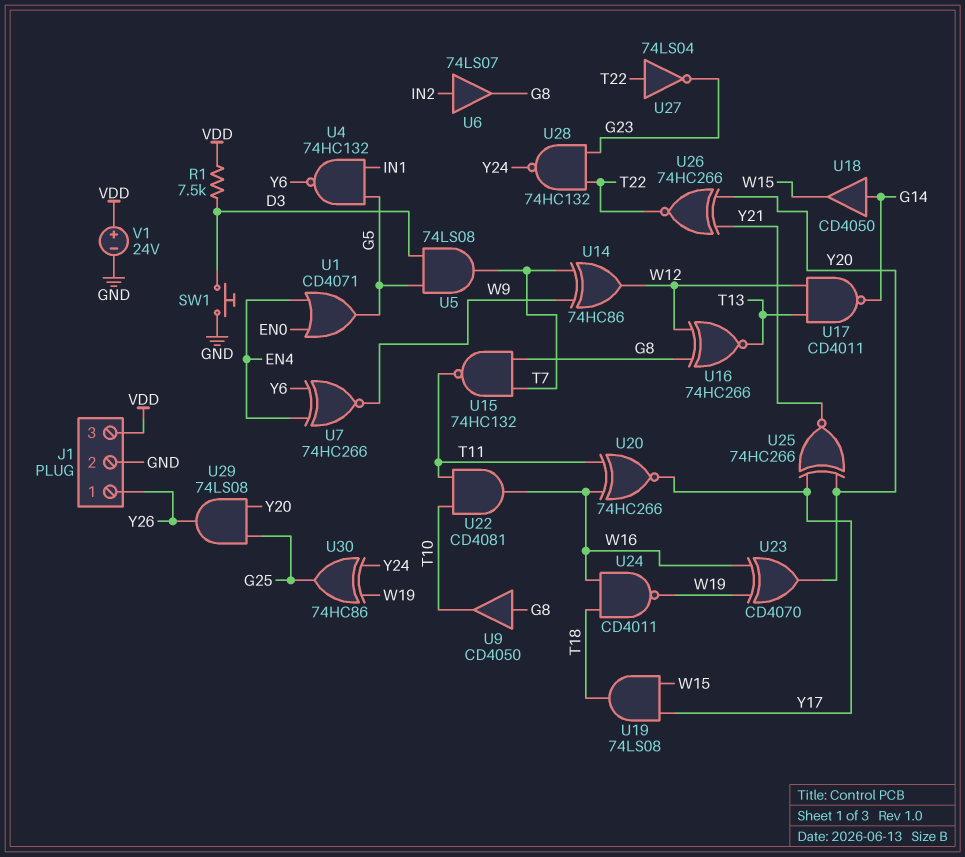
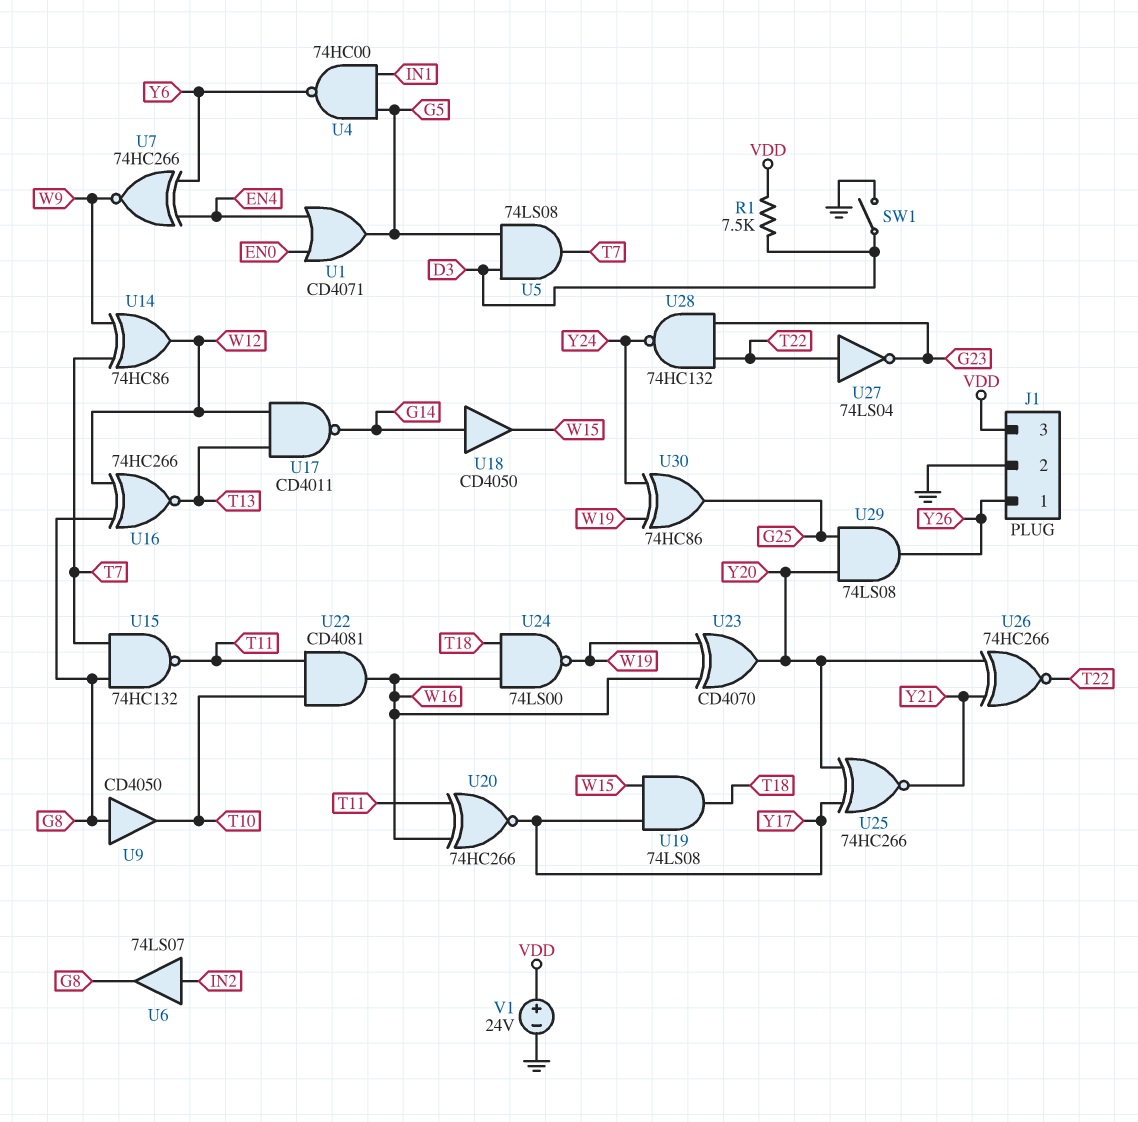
SW1: button (D3, GND) -> switch (D3, GND)
U4: NAND 74HC132 (in G5, in IN1, out Y6) -> NAND 74HC00 (in G5, in IN1, out Y6)
U24: NAND CD4011 (in T18, in W16, out W19) -> NAND 74LS00 (in T18, in W16, out W19)

